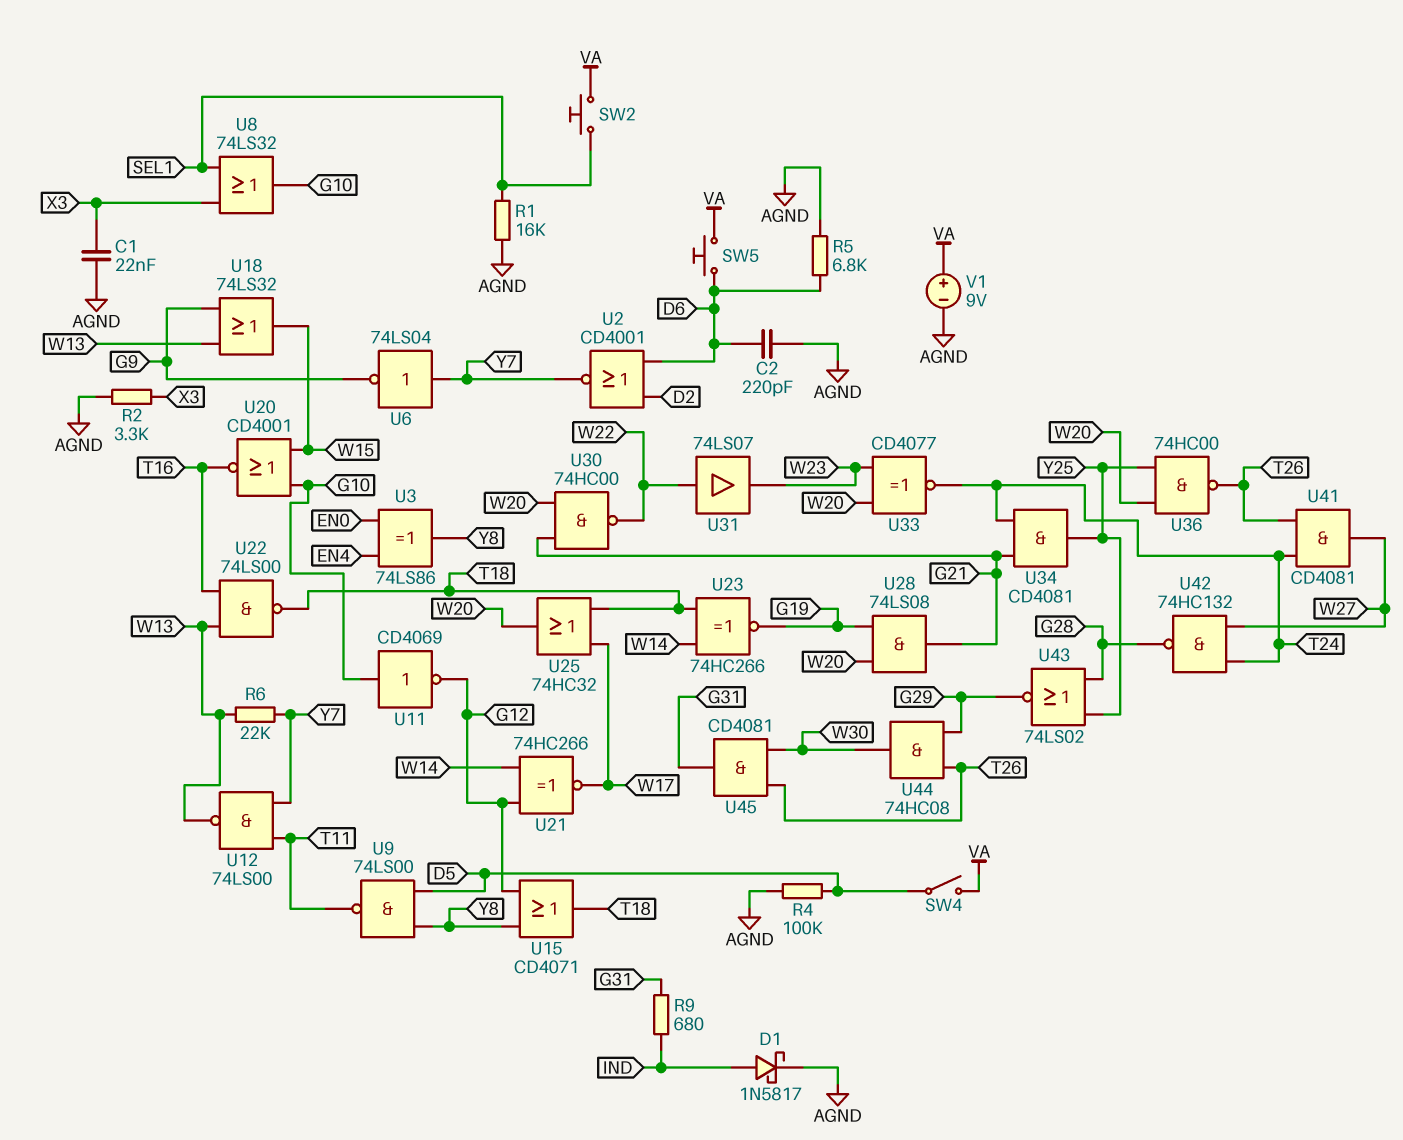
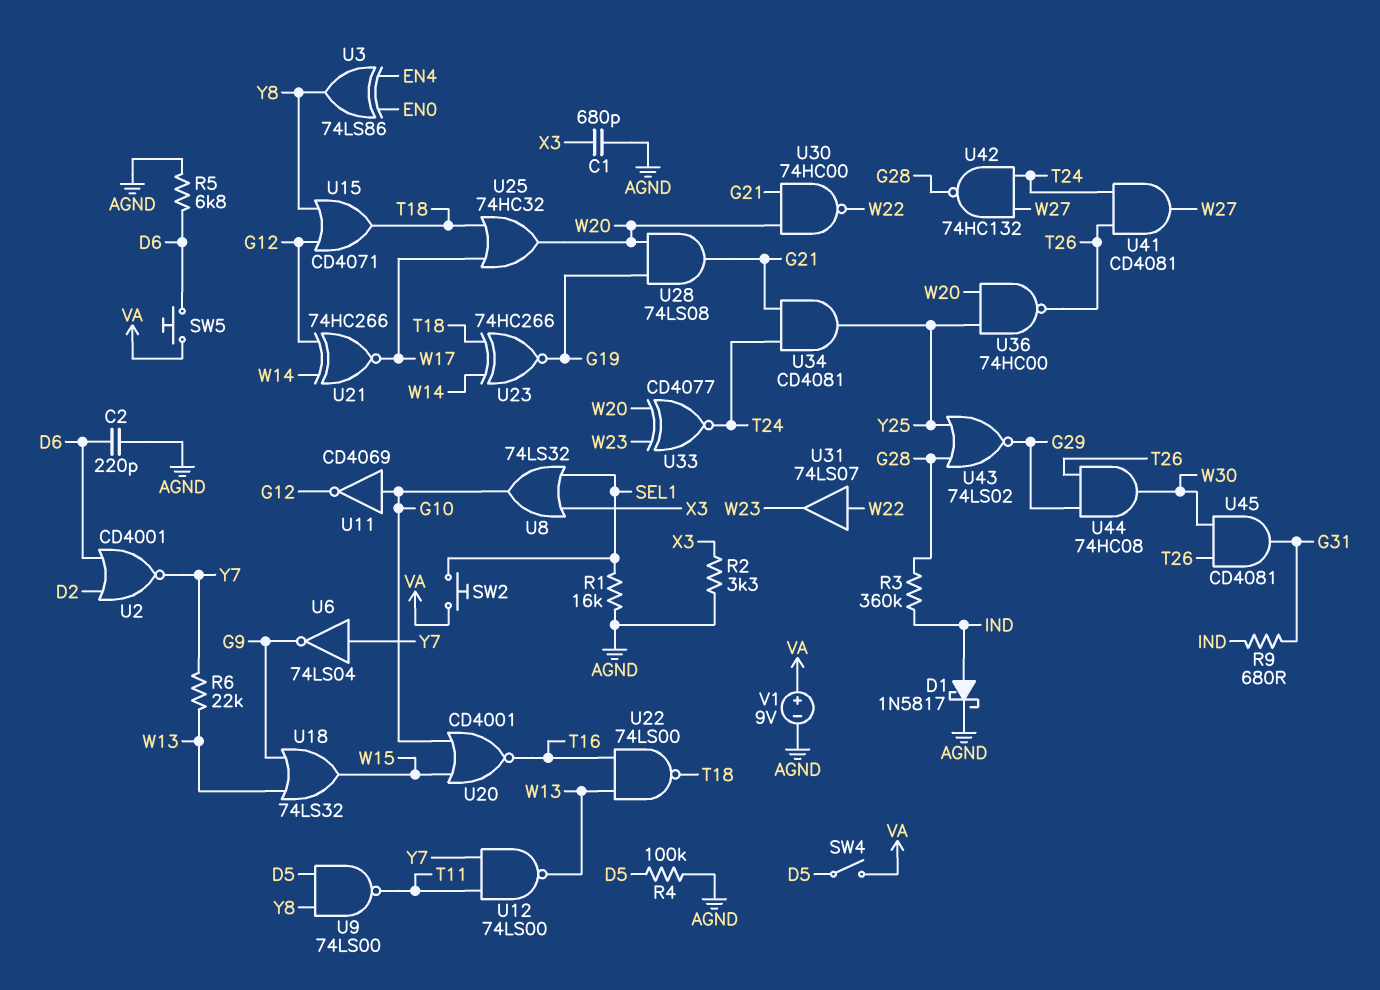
C1: 22nF (AGND, X3) -> 680pF (AGND, X3)
R3: none -> 360k (G28, IND)

